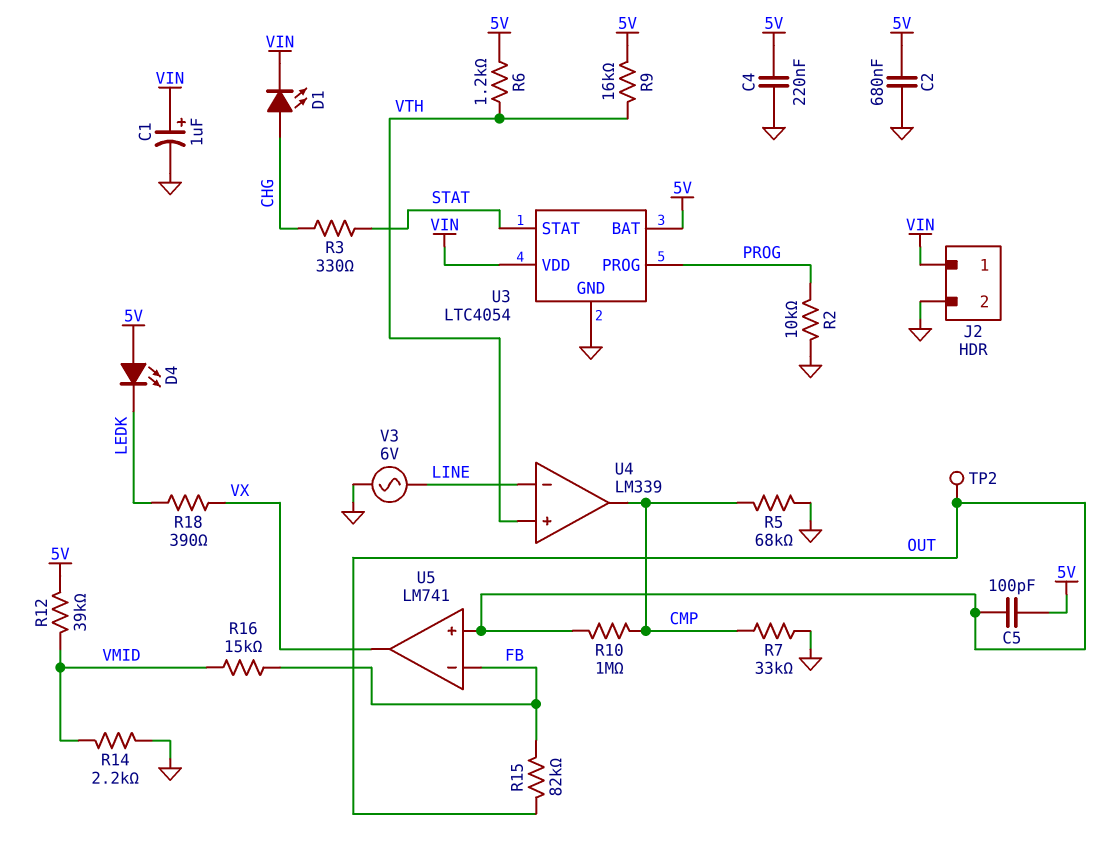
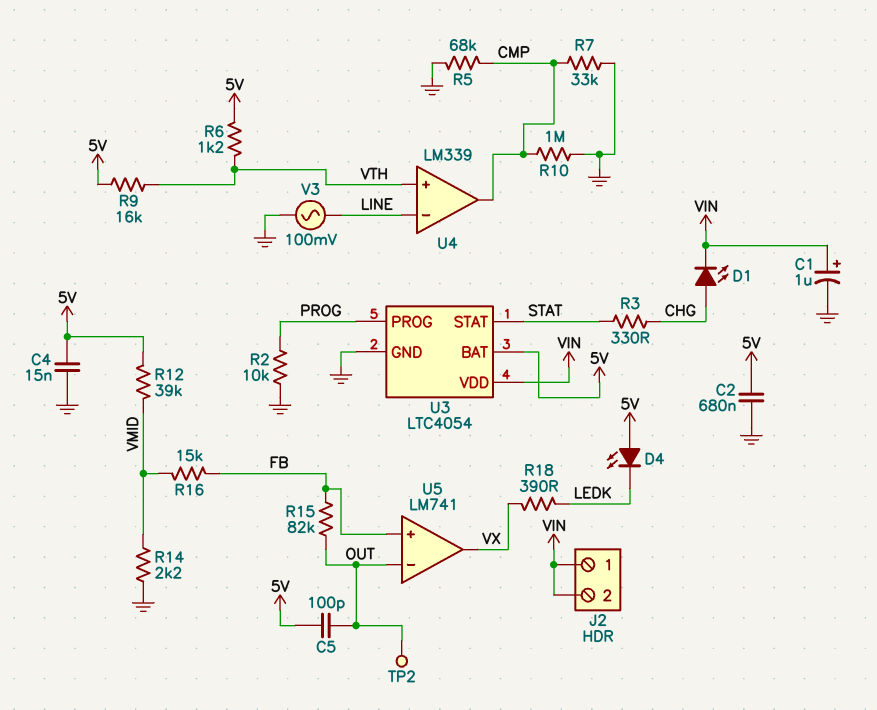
C4: 220nF (5V, GND) -> 15nF (5V, GND)
J2 pin 2: GND -> VIN
R10: 1M (CMP, OUT) -> 1M (CMP, GND)
U5 pin in+: OUT -> FB
U5 pin in-: FB -> OUT
V3: AC 6V (GND, LINE) -> AC 100mV (GND, LINE)

